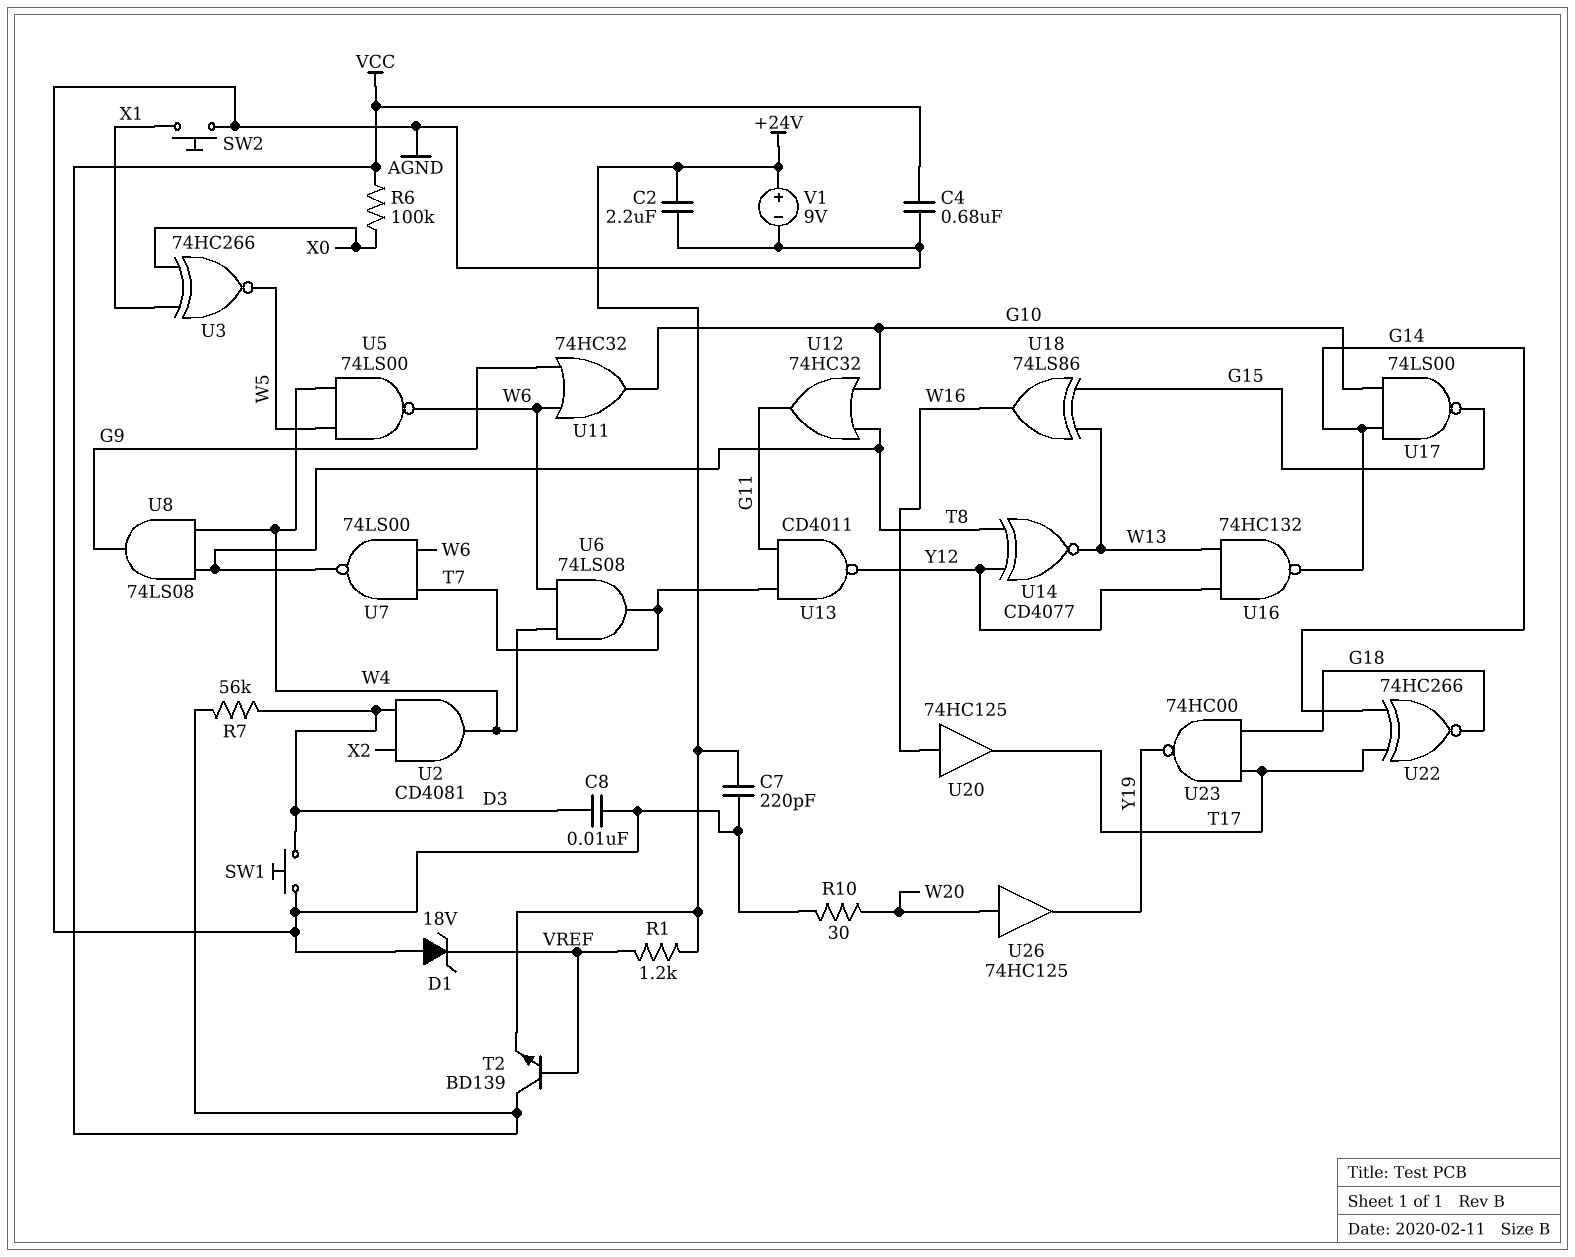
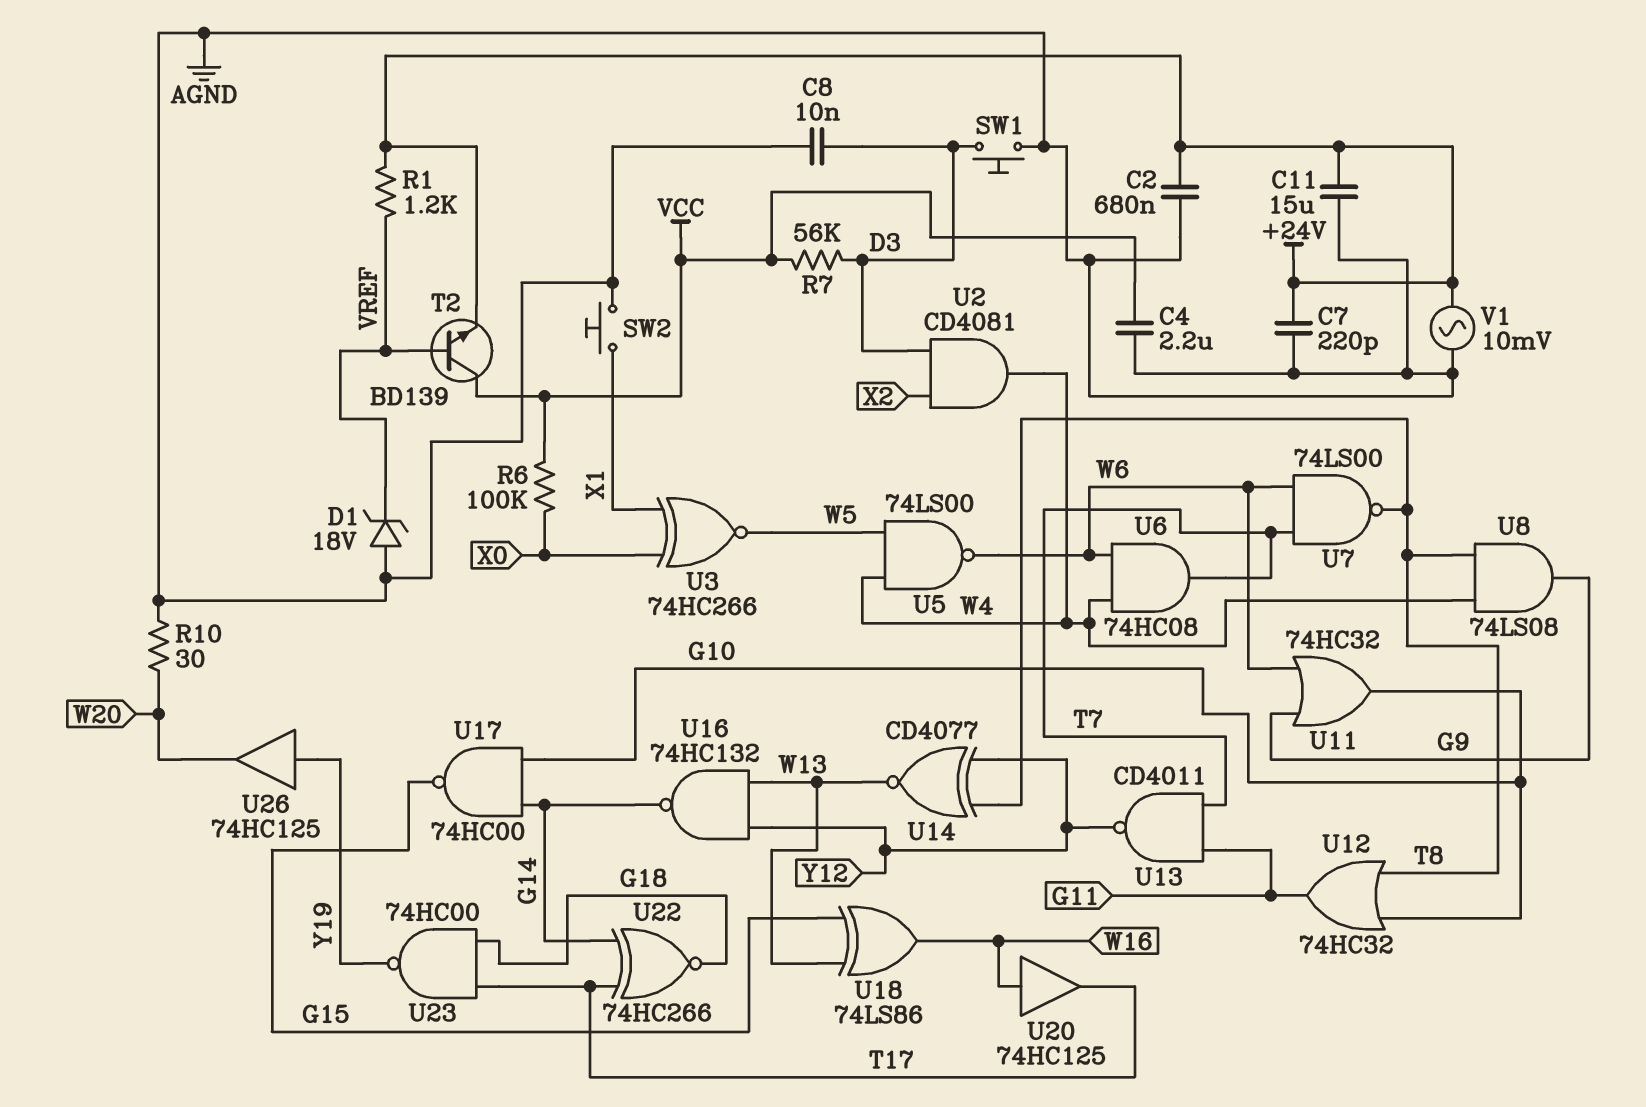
C2: 2.2uF (+24V, AGND) -> 680nF (+24V, AGND)
C4: 680nF (AGND, VCC) -> 2.2uF (AGND, VCC)
C11: none -> 15uF (+24V, AGND)
U6: AND 74LS08 (in W4, in W6, out T7) -> AND 74HC08 (in W4, in W6, out T7)
U17: NAND 74LS00 (in G10, in G14, out G15) -> NAND 74HC00 (in G10, in G14, out G15)
U26: buffer 74HC125 (in W20, out Y19) -> buffer 74HC125 (in Y19, out W20)
V1: 9V (plus +24V, minus AGND) -> AC 10mV (+24V, AGND)

